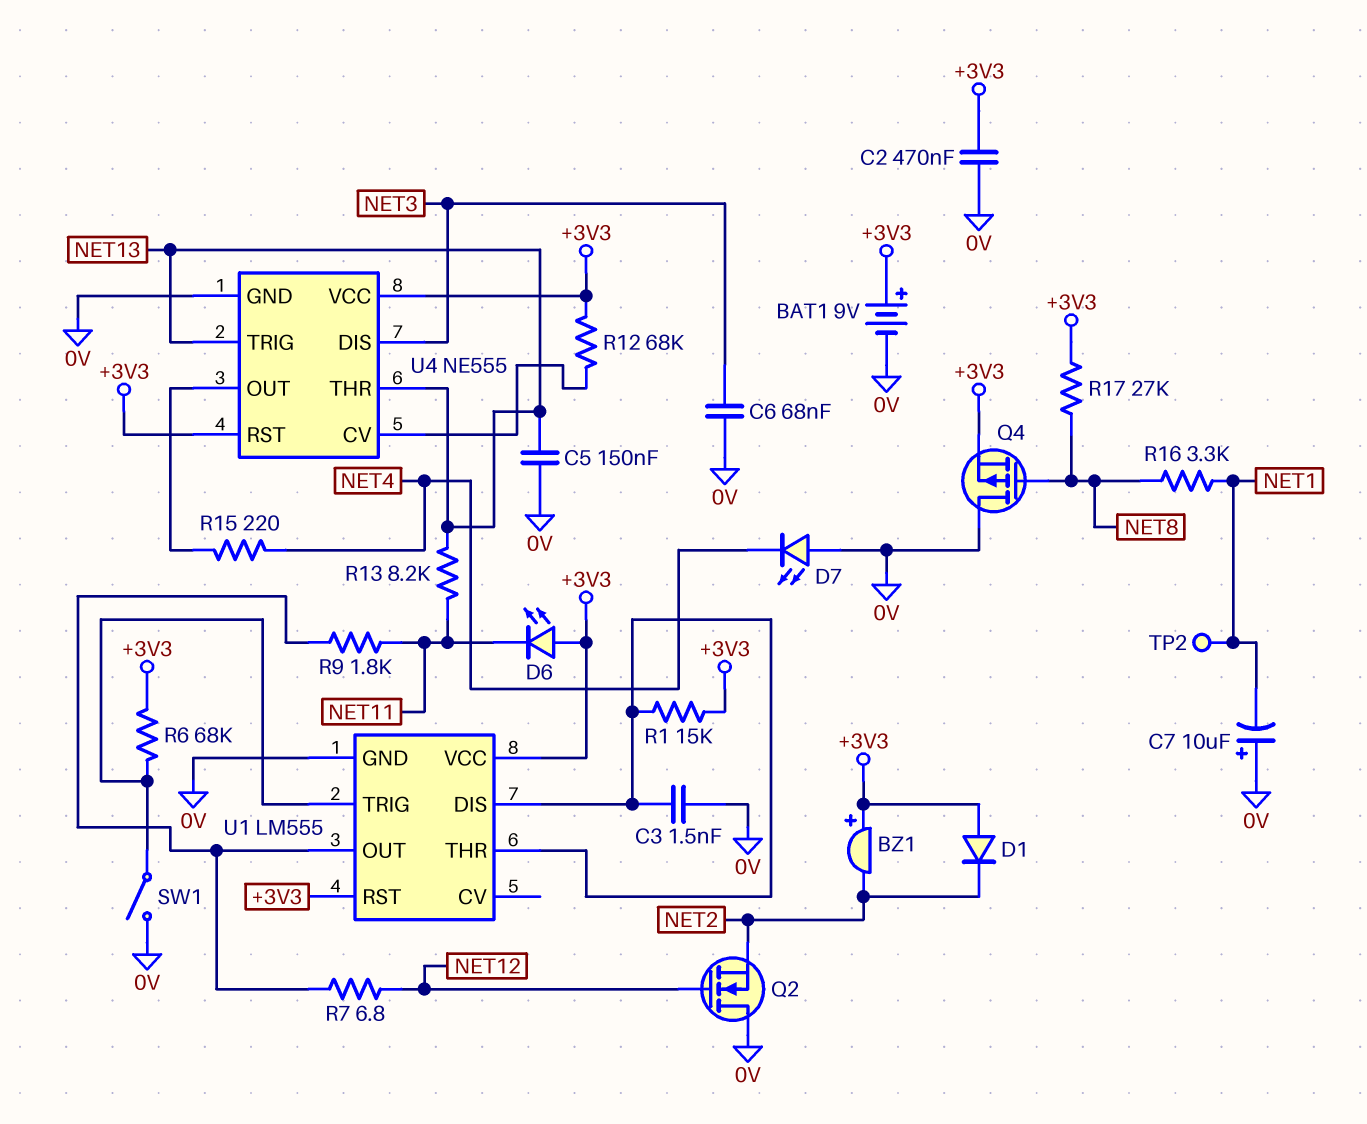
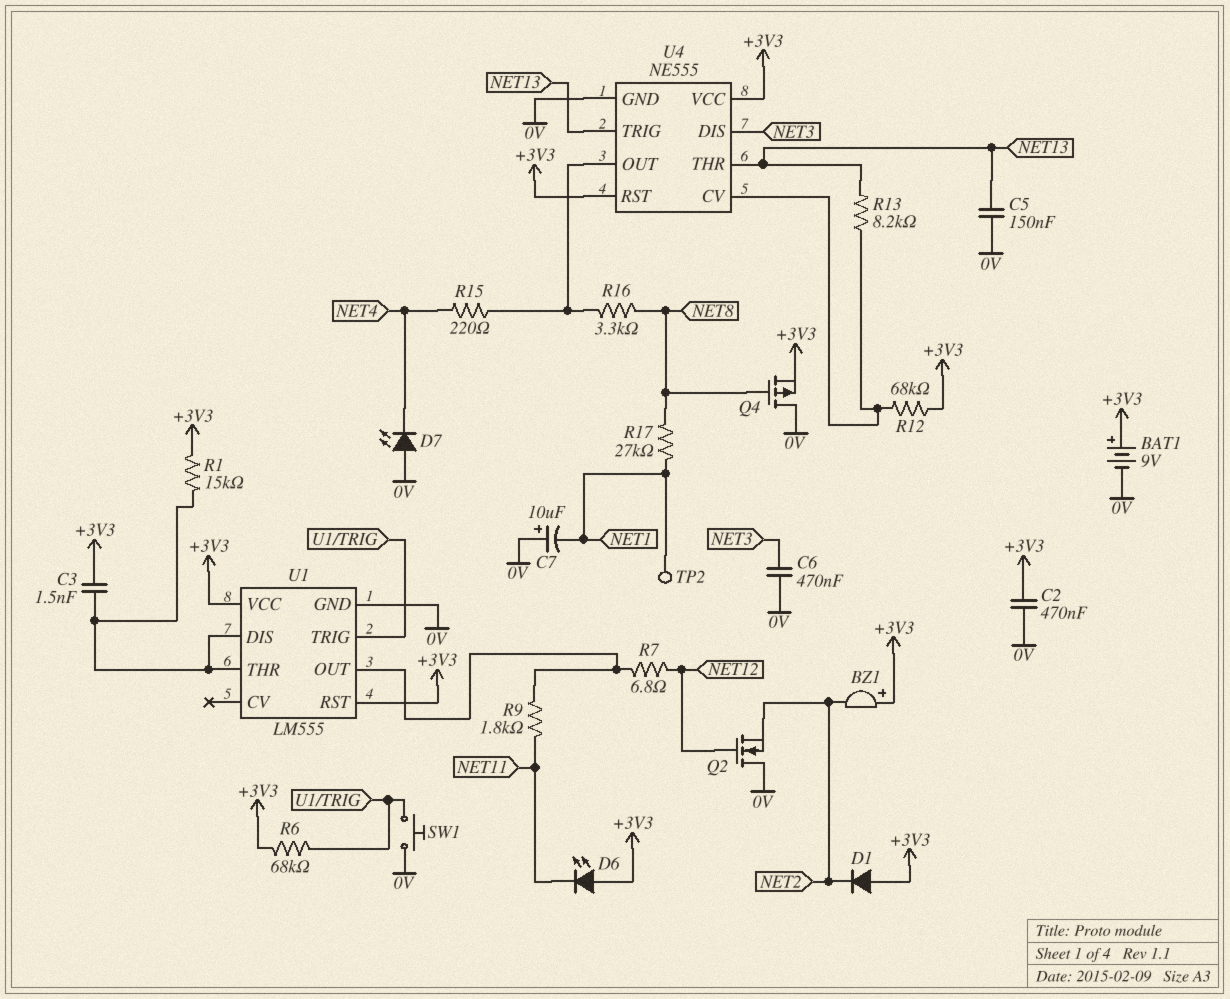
C3: 1.5nF (0V, U1/DIS) -> 1.5nF (+3V3, U1/DIS)
C6: 68nF (0V, NET3) -> 470nF (0V, NET3)
R13: 8.2k (NET11, NET13) -> 8.2k (NET13, U4/CV)
R16: 3.3k (NET1, NET8) -> 3.3k (NET8, U4/OUT)
R17: 27k (+3V3, NET8) -> 27k (NET1, NET8)
SW1: switch (0V, U1/TRIG) -> button (0V, U1/TRIG)

